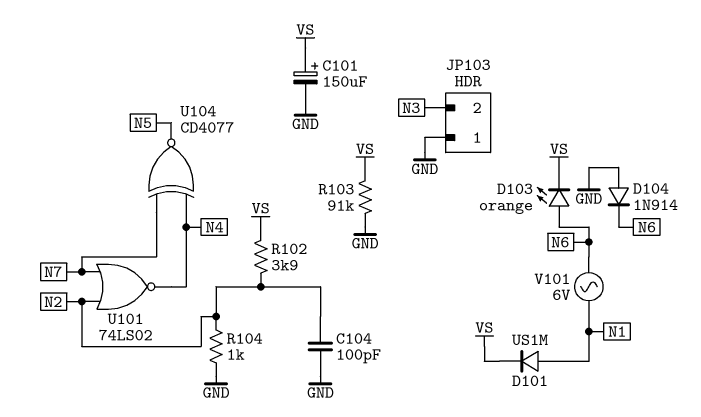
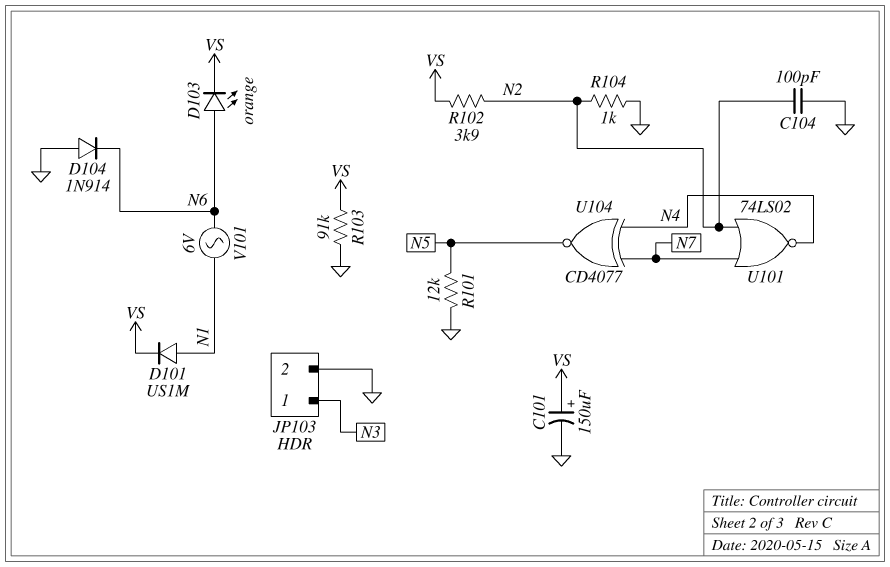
JP103 pin 1: GND -> N3
JP103 pin 2: N3 -> GND
R101: none -> 12k (GND, N5)

